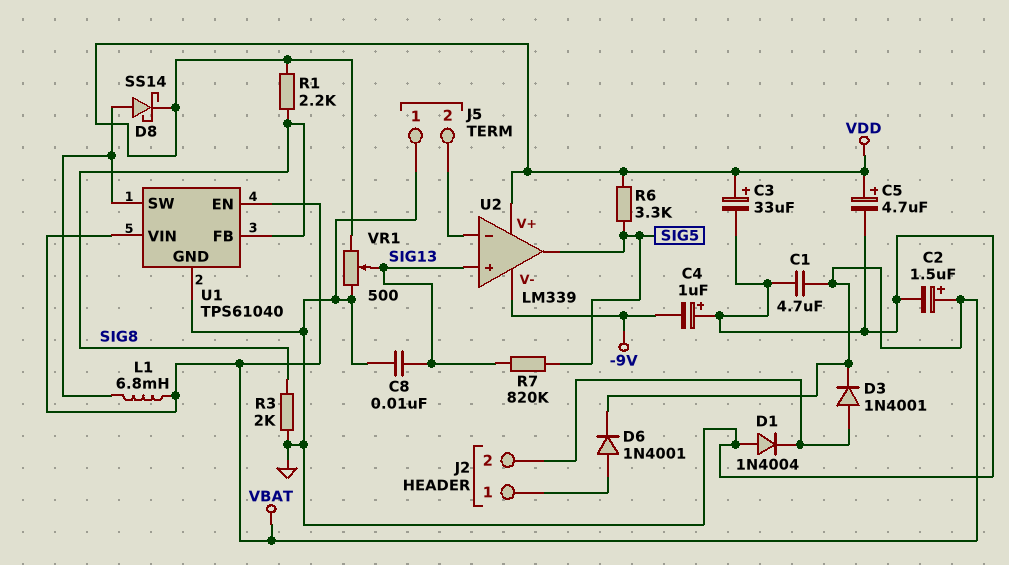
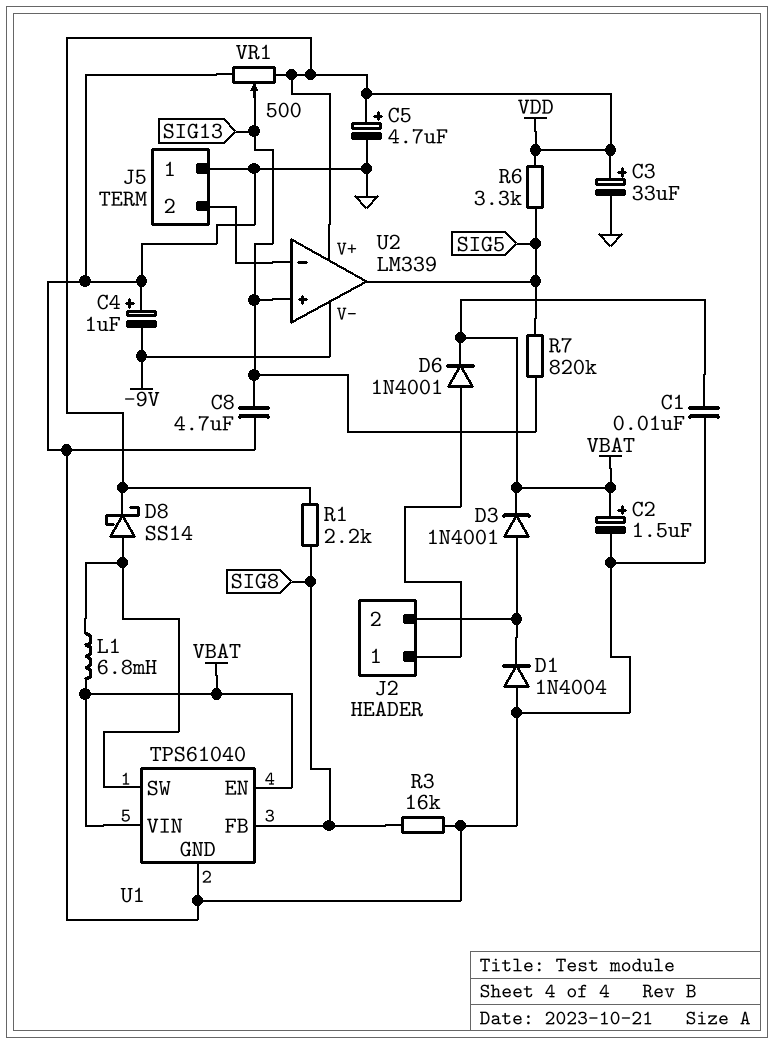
C1: 4.7uF (GND, VBAT) -> 10nF (GND, VBAT)
C8: 10nF (GND, SIG13) -> 4.7uF (GND, SIG13)
R3: 2k (GND, SIG8) -> 16k (GND, SIG8)

